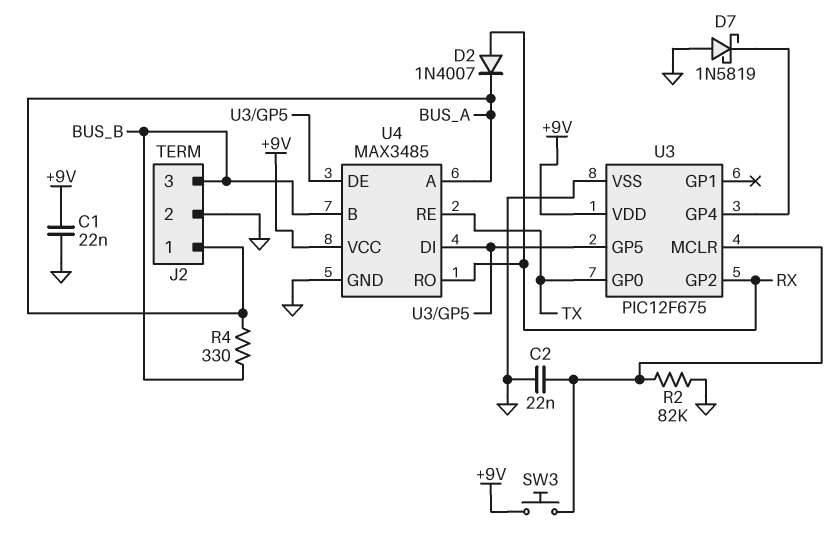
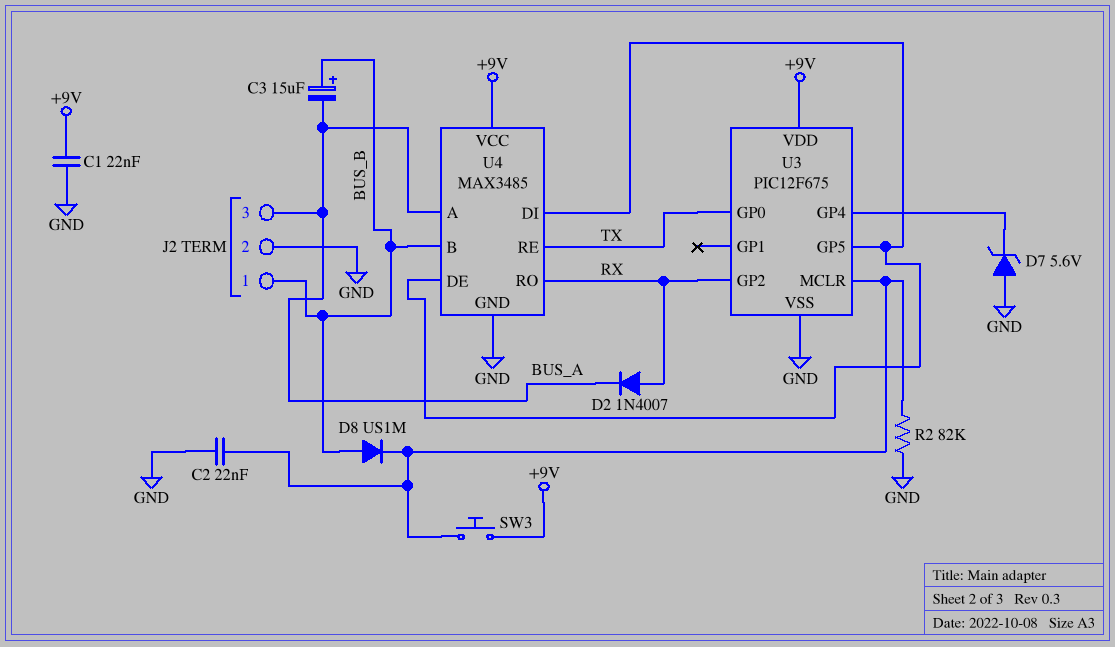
C3: none -> 15uF (plus BUS_B, minus BUS_A)
D7: schottky 1N5819 (A GND, K U3/GP4) -> zener 5.6V (A GND, K U3/GP4)
D8: none -> diode US1M (A BUS_B, K U3/MCLR)
J2 pin 1: BUS_A -> BUS_B
J2 pin 3: BUS_B -> BUS_A
R4: 330 (BUS_A, BUS_B) -> none

